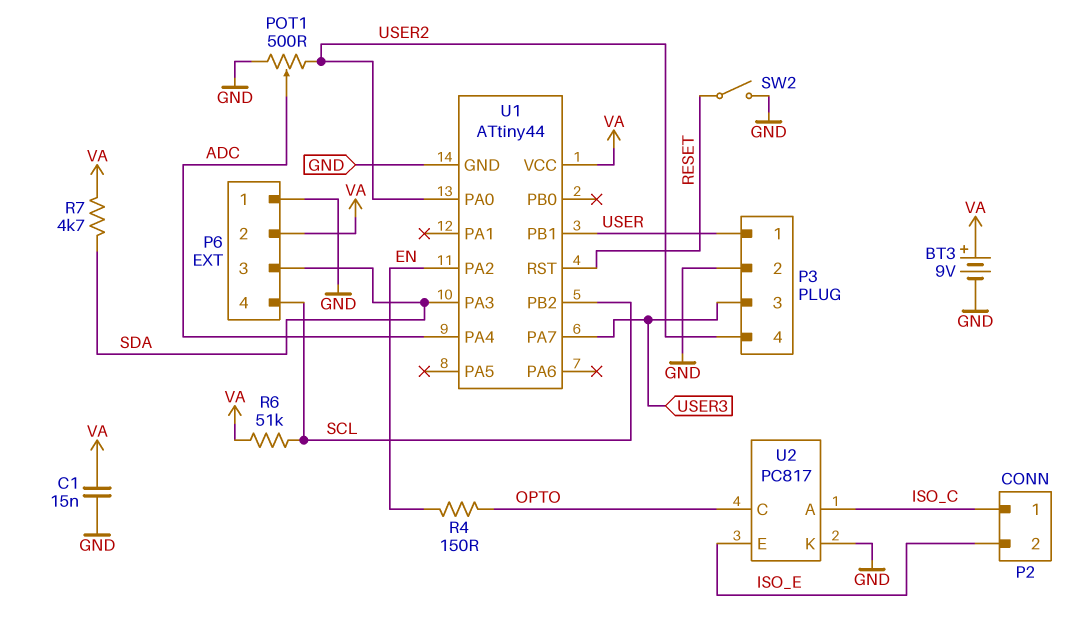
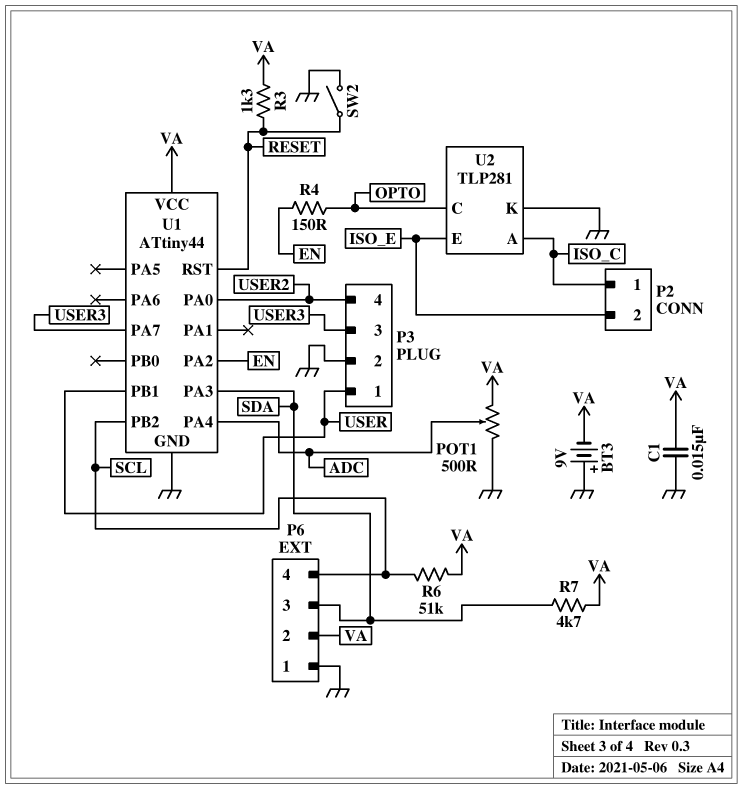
BT3: 9V (plus VA, minus GND) -> 9V (plus GND, minus VA)
POT1: 500 (GND, USER2, wiper ADC) -> 500 (GND, VA, wiper ADC)
R3: none -> 1.3k (RESET, VA)
U2: PC817 -> TLP281

